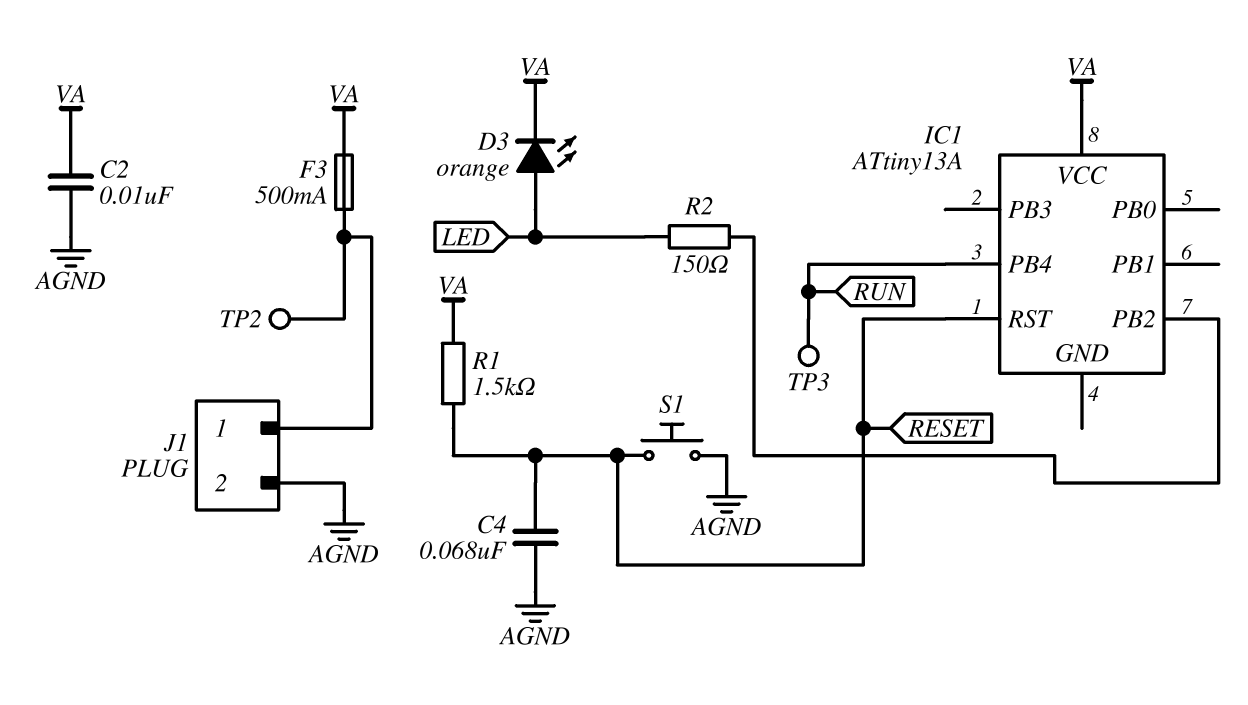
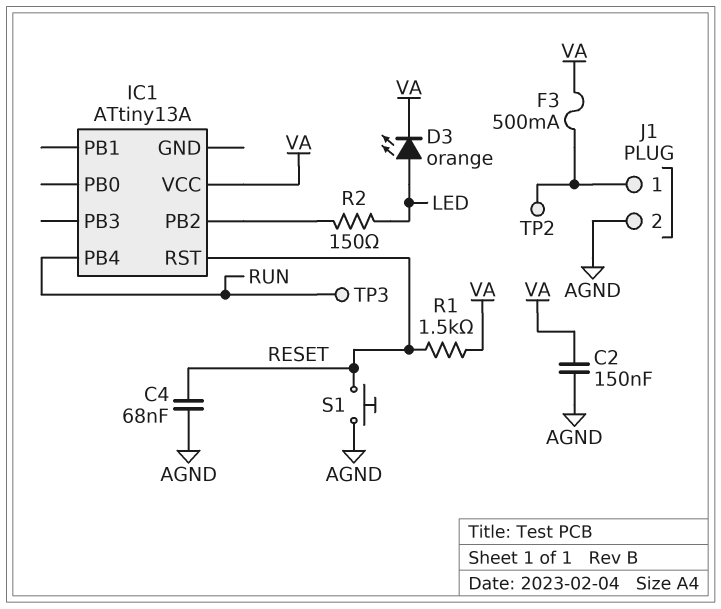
C2: 10nF (AGND, VA) -> 150nF (AGND, VA)

